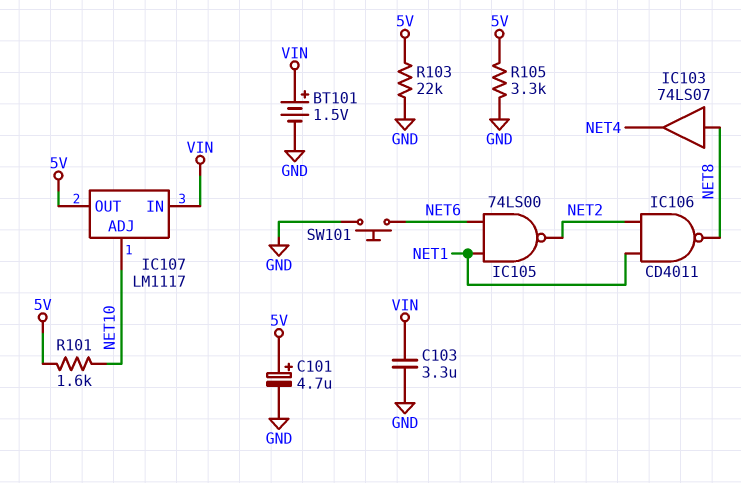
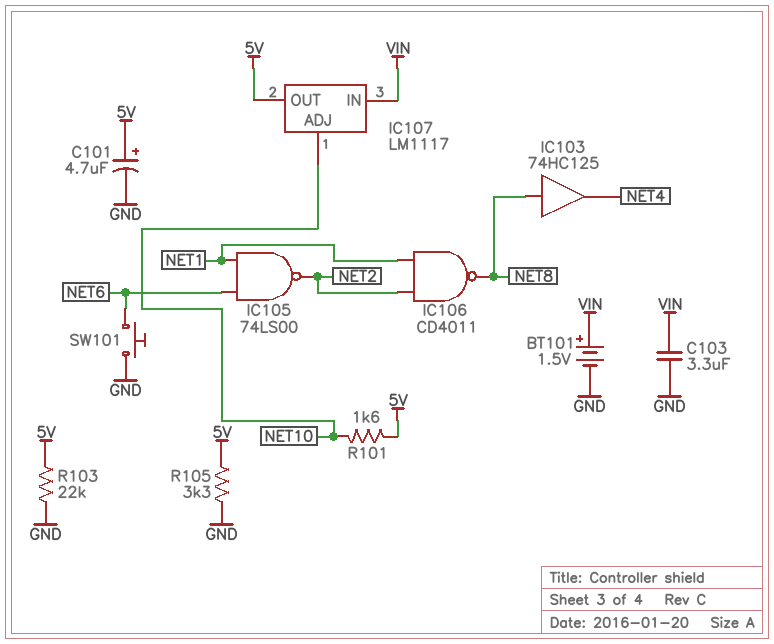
IC103: buffer 74LS07 (in NET8, out NET4) -> buffer 74HC125 (in NET8, out NET4)

